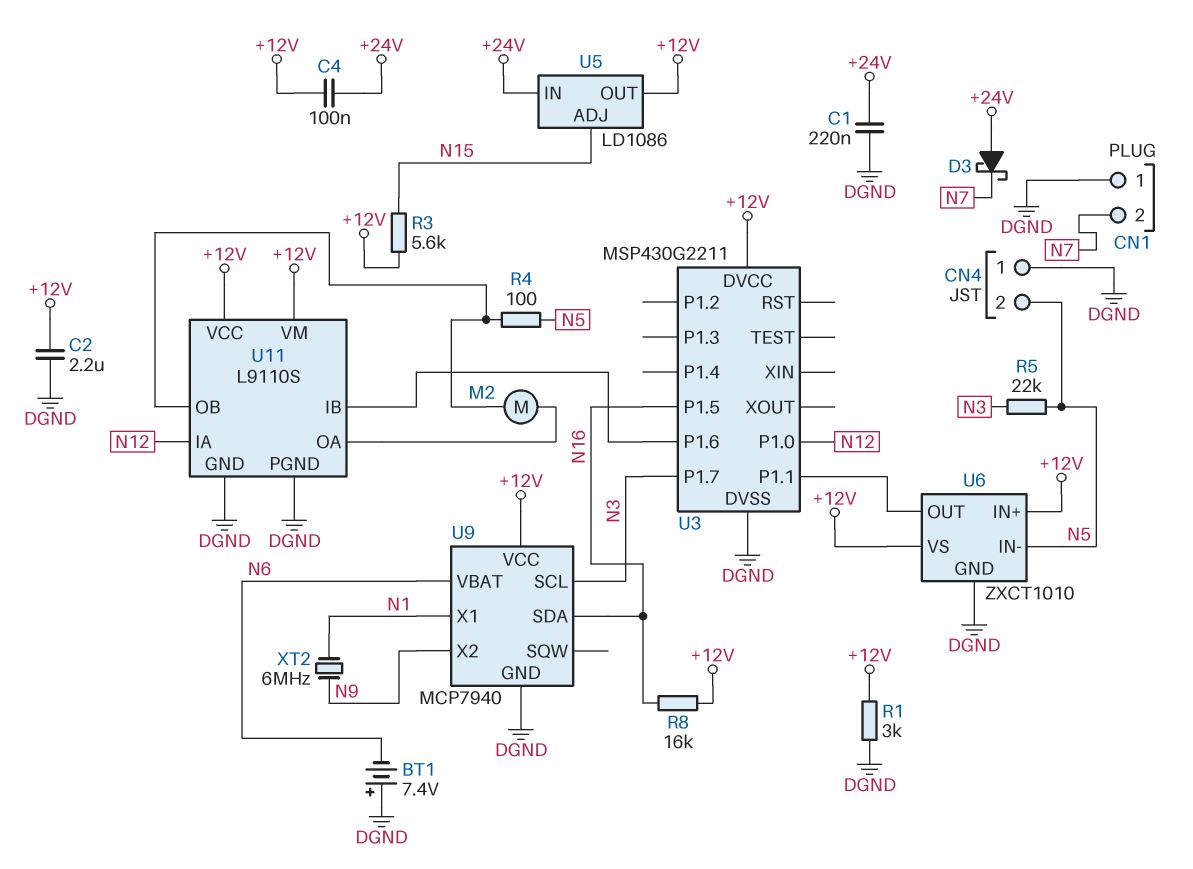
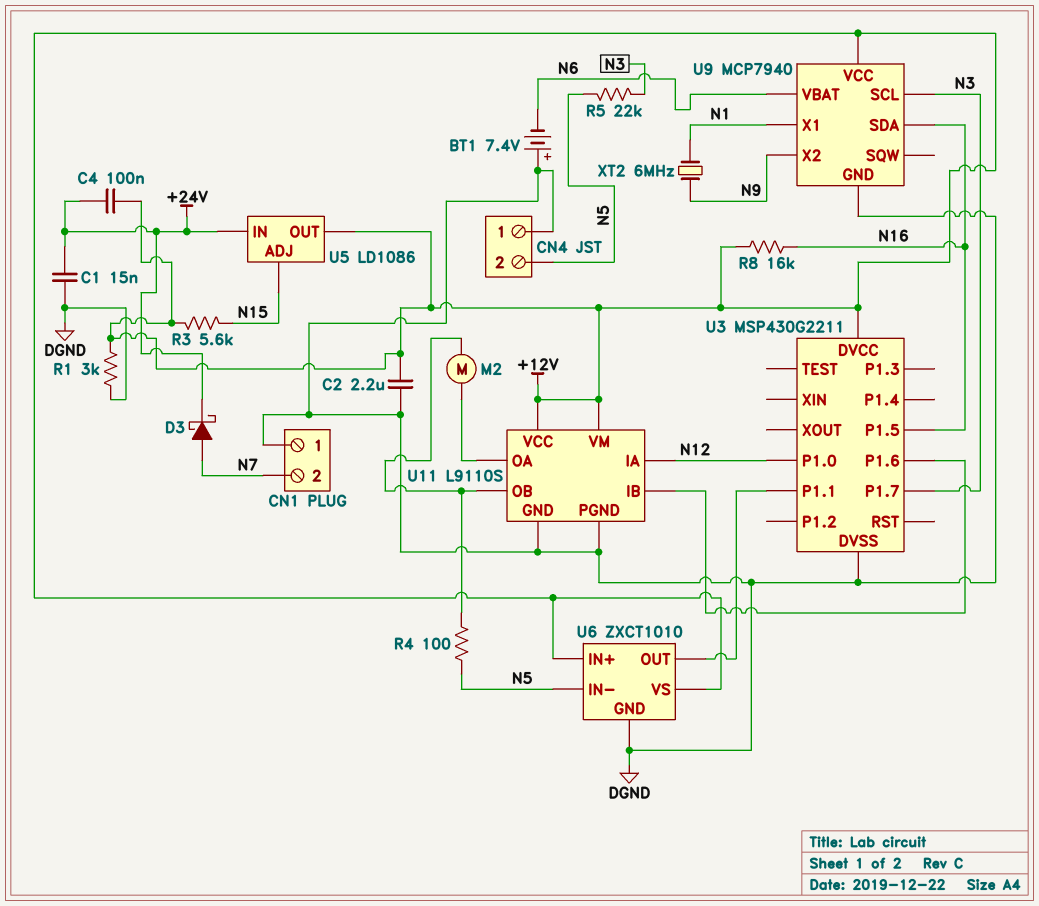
C1: 220nF (+24V, DGND) -> 15nF (+24V, DGND)
D3: schottky (A +24V, K N7) -> schottky (A N7, K +24V)

